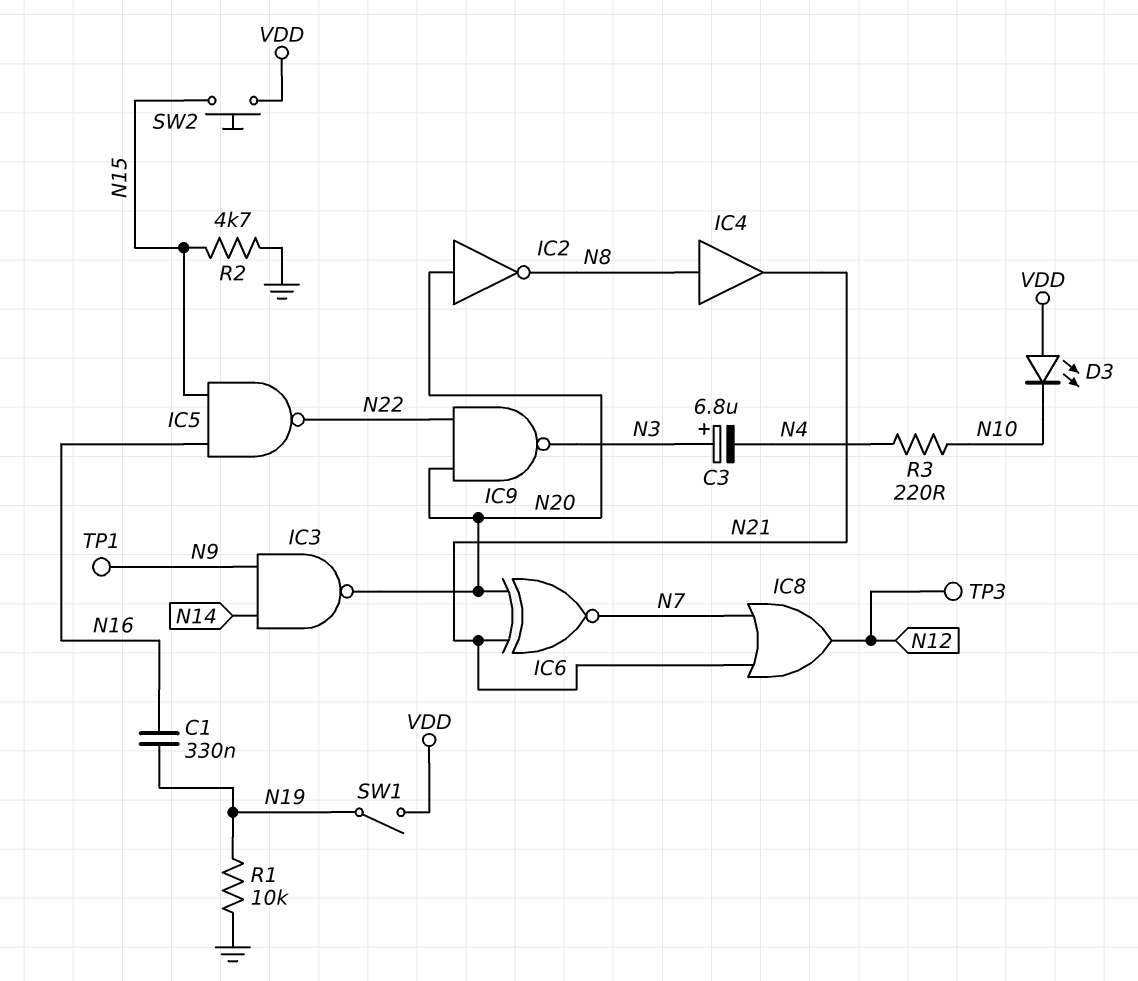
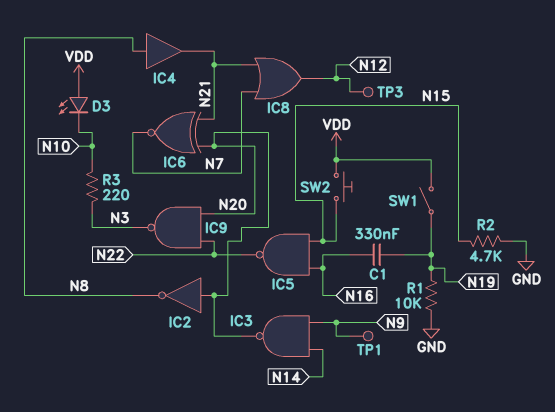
C3: 6.8uF (plus N3, minus N4) -> none
R3: 220 (N4, N10) -> 220 (N3, N10)

